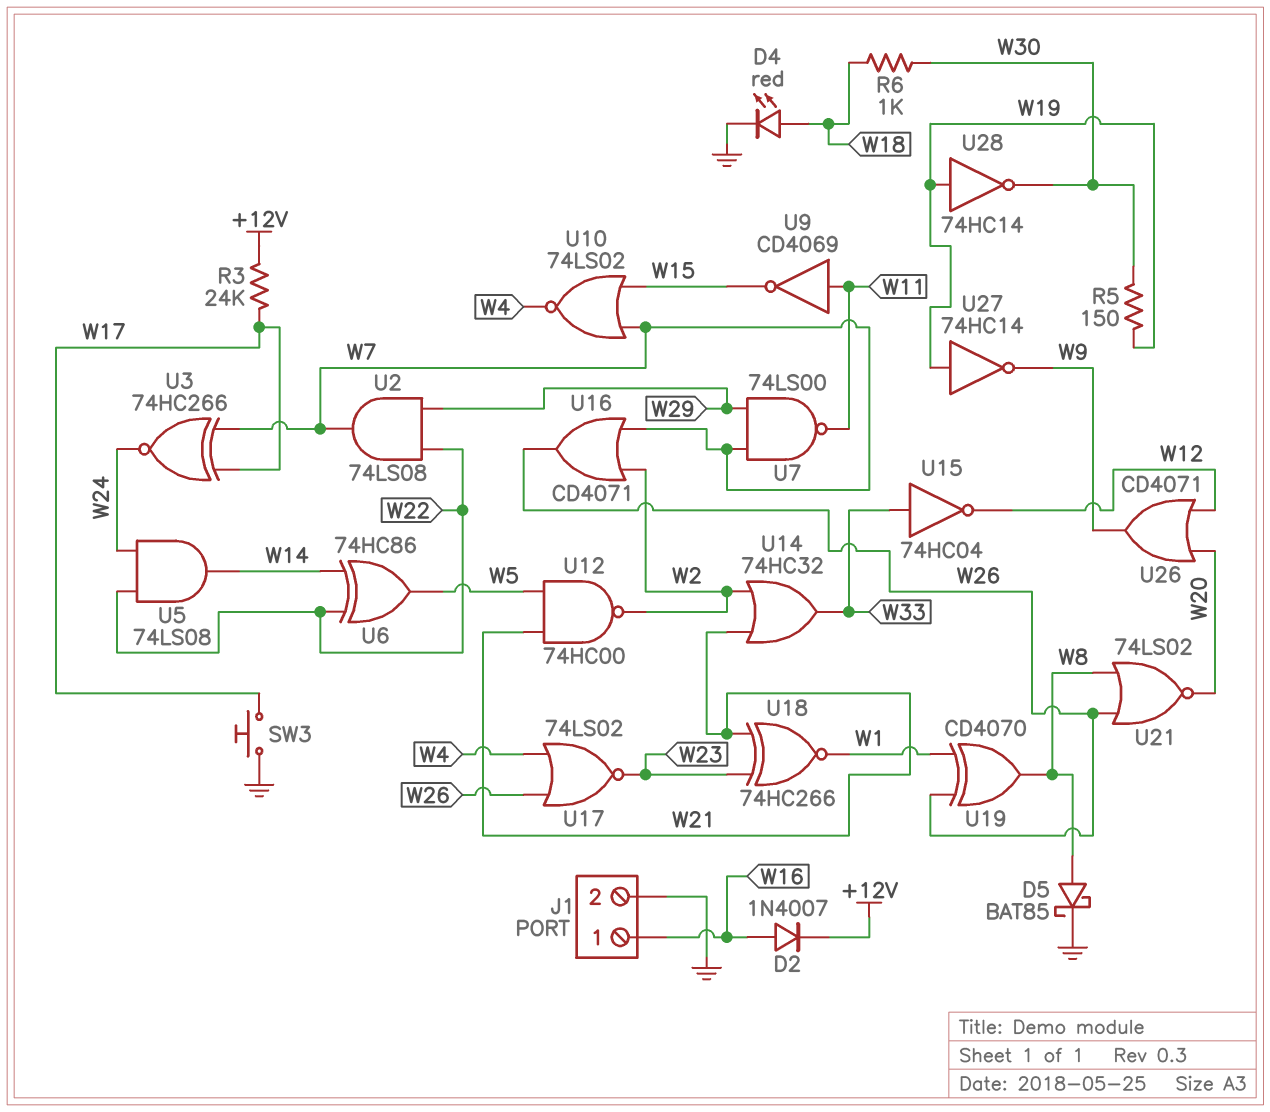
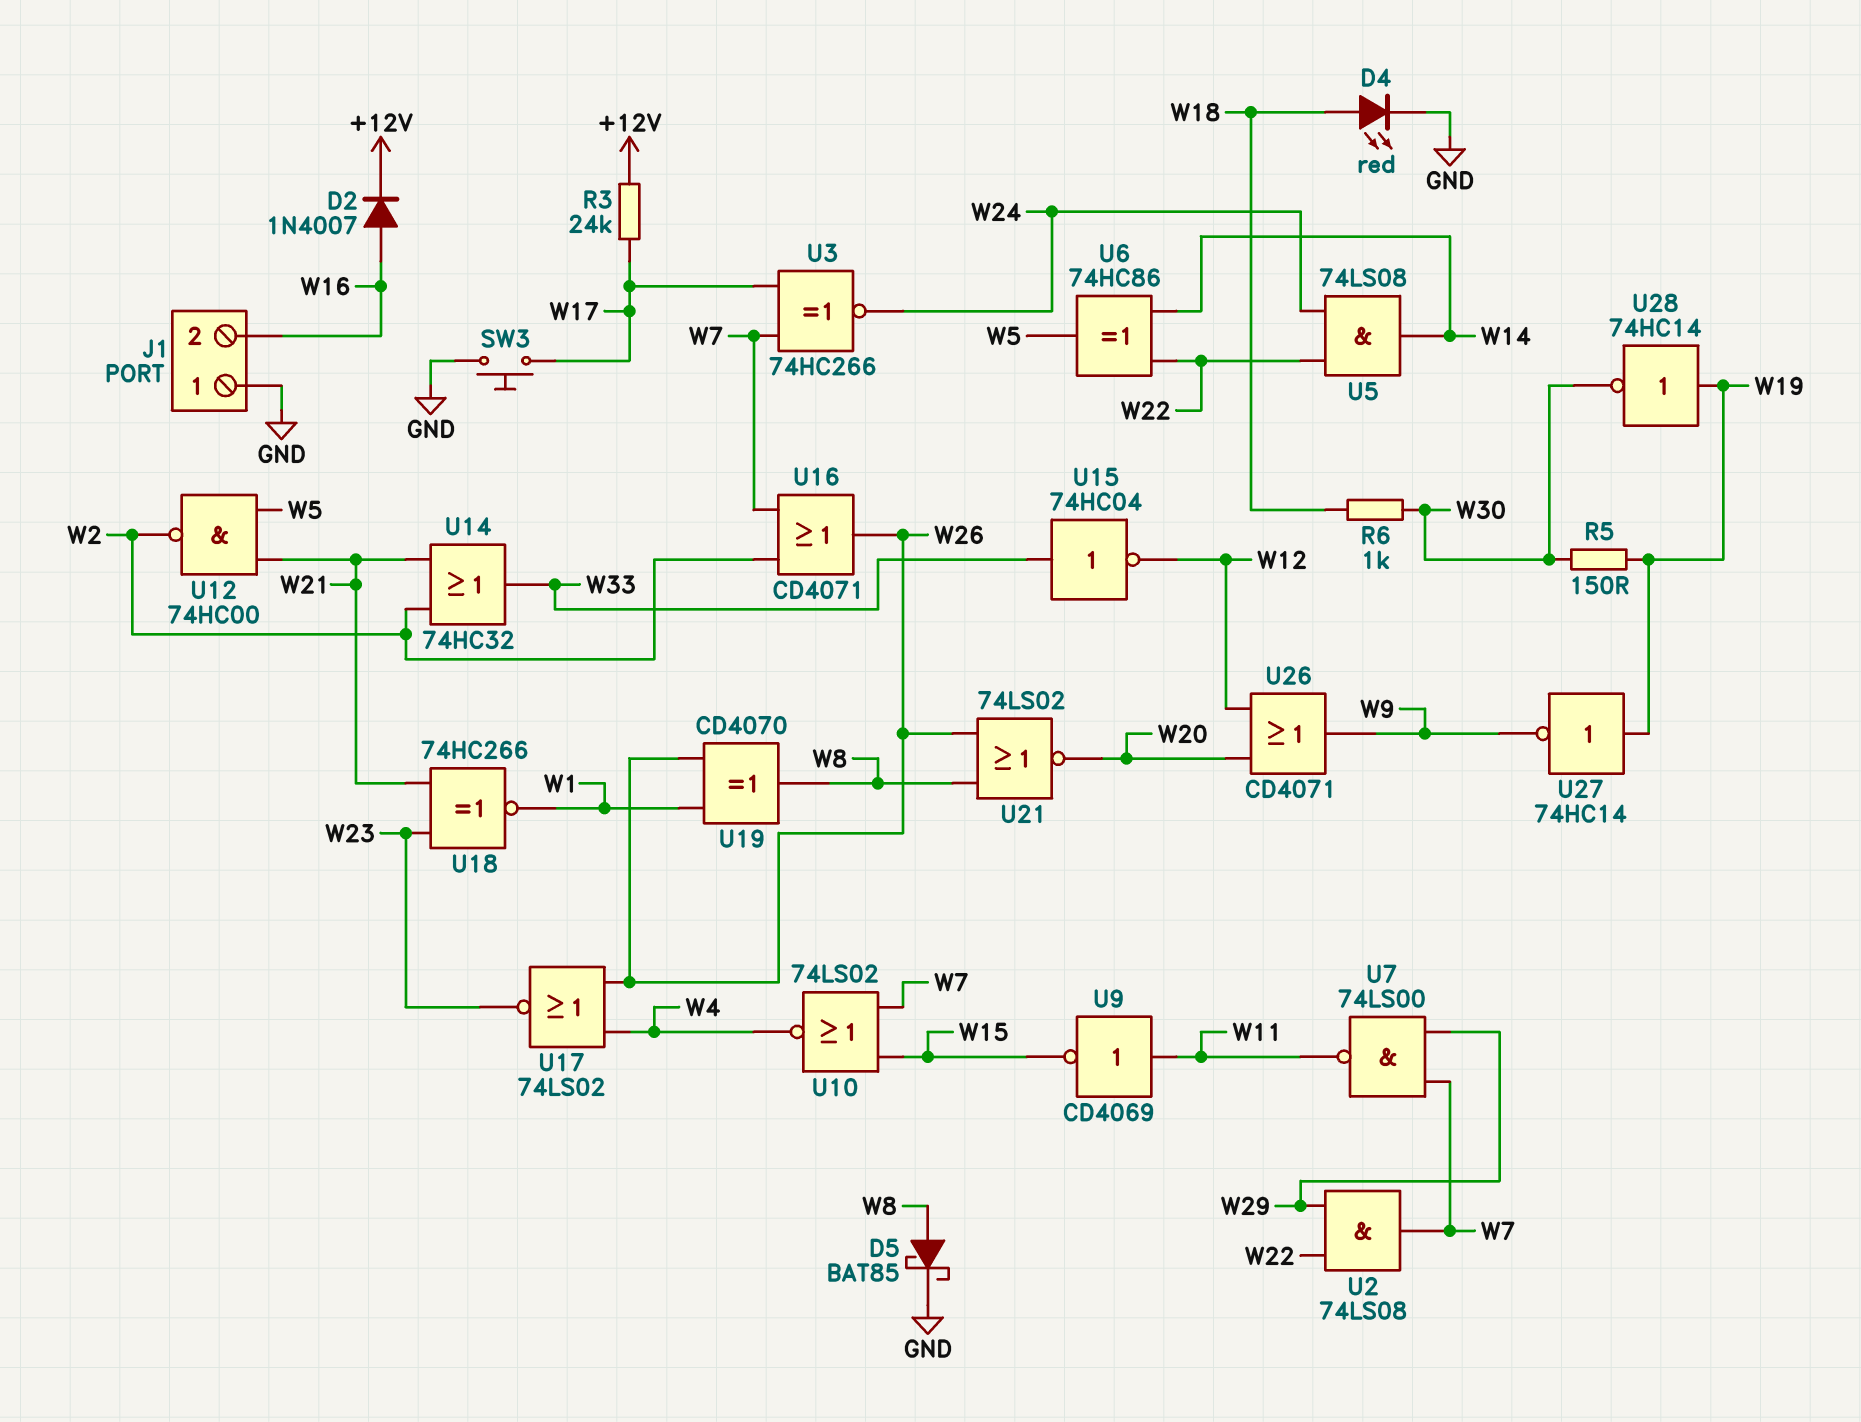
J1 pin 1: W16 -> GND
J1 pin 2: GND -> W16

